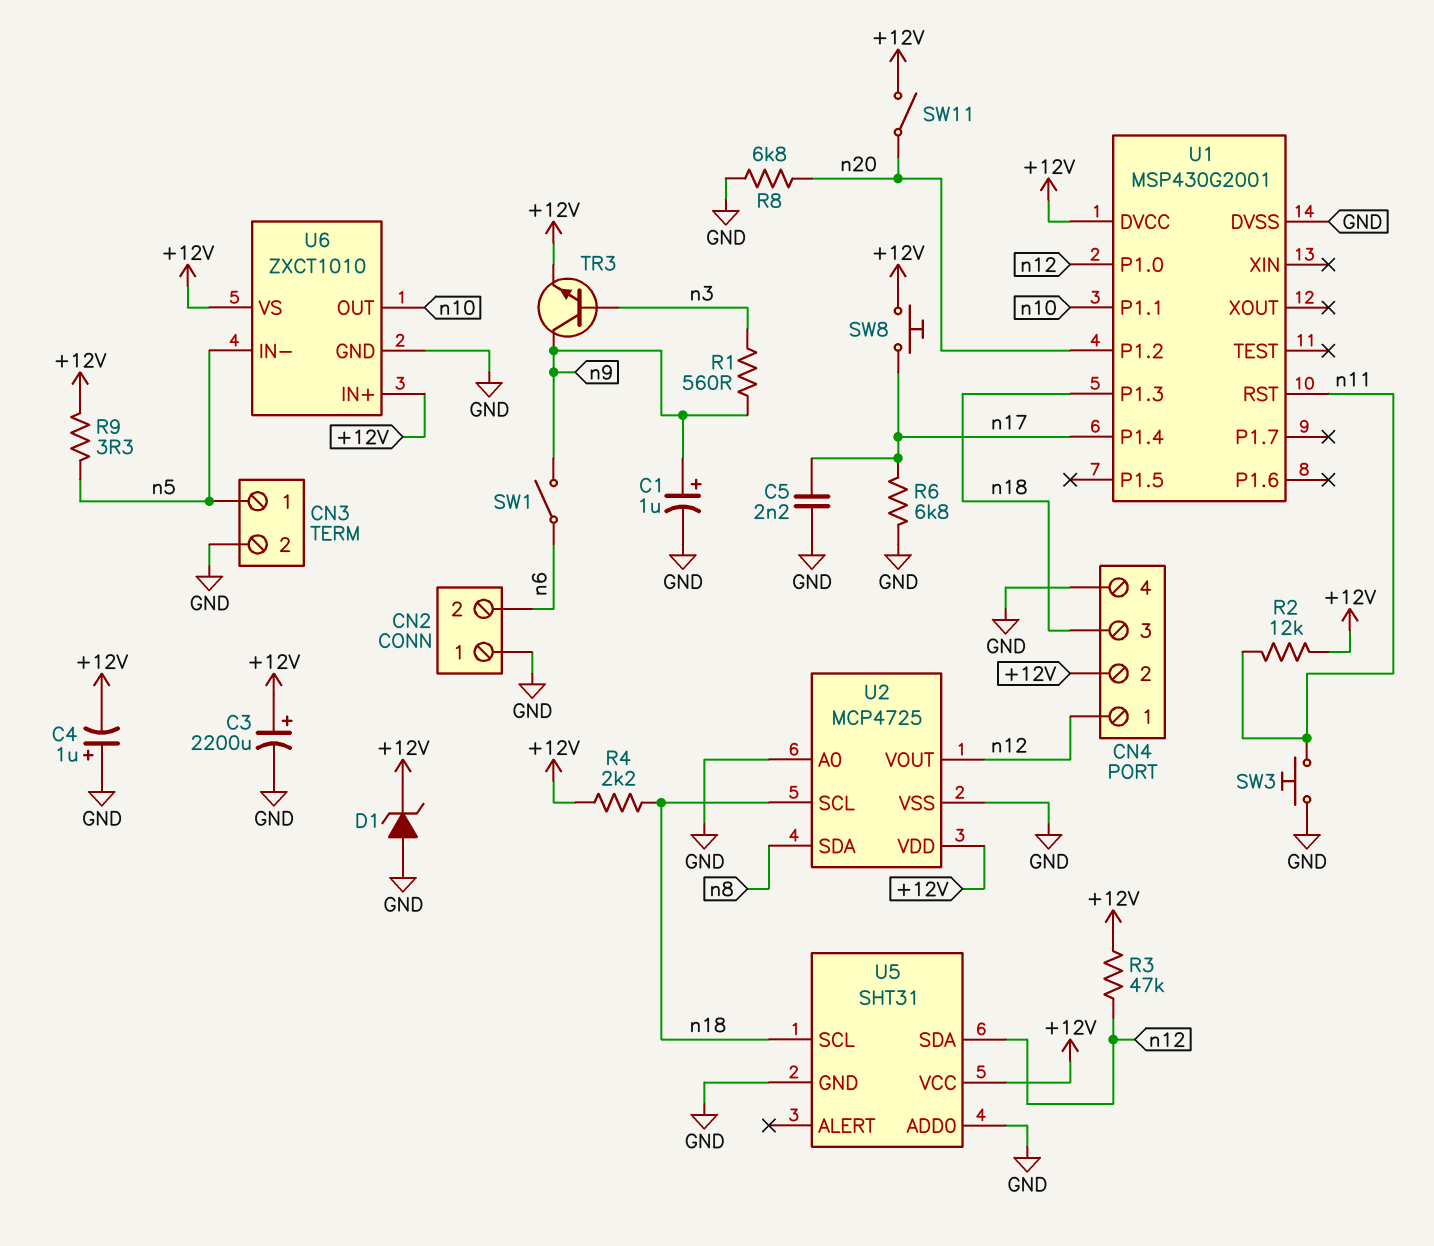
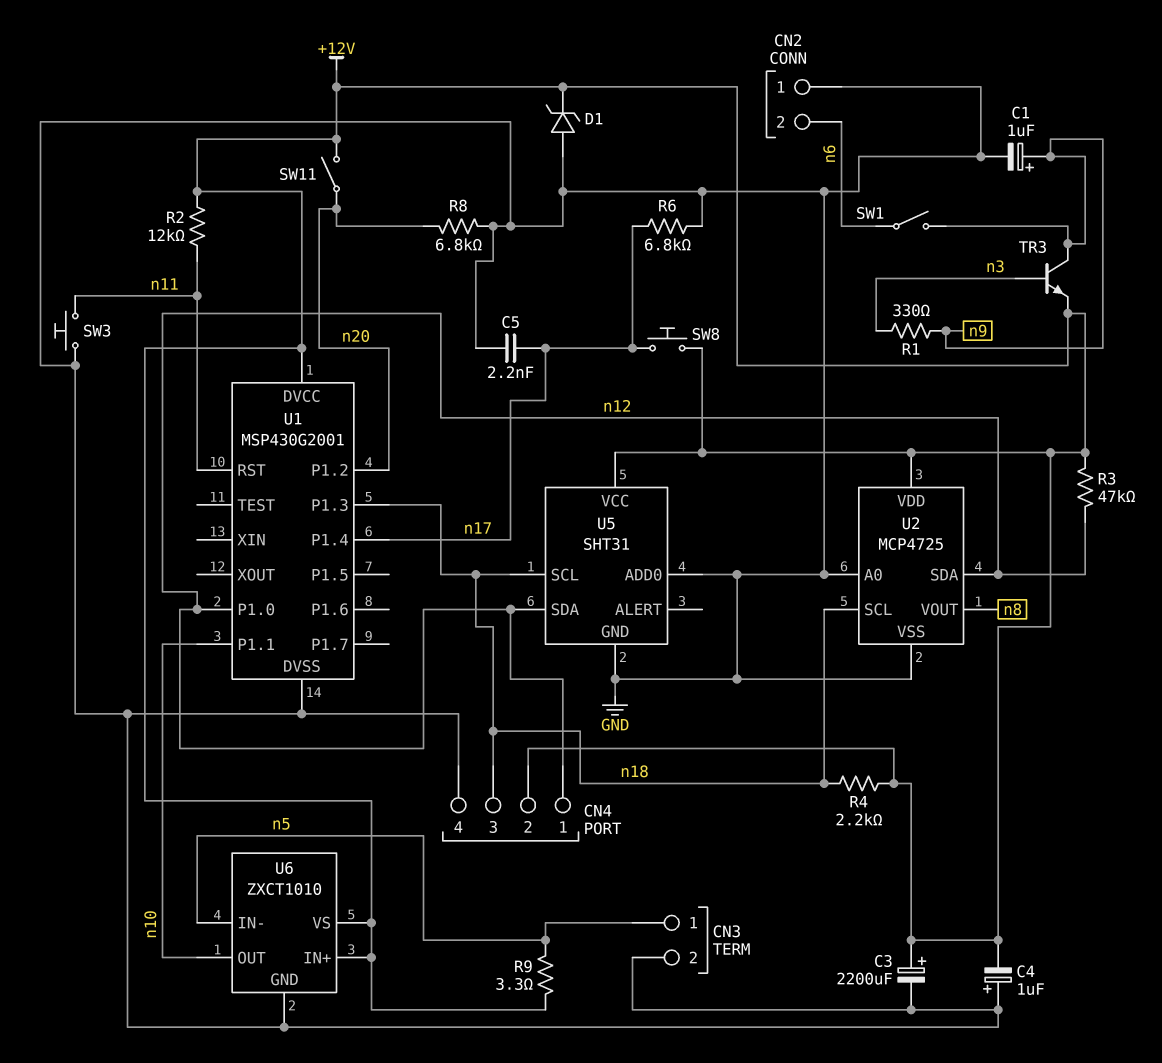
R1: 560 (n3, n9) -> 330 (n3, n9)
U2 pin SDA: n8 -> n12
U2 pin VOUT: n12 -> n8

